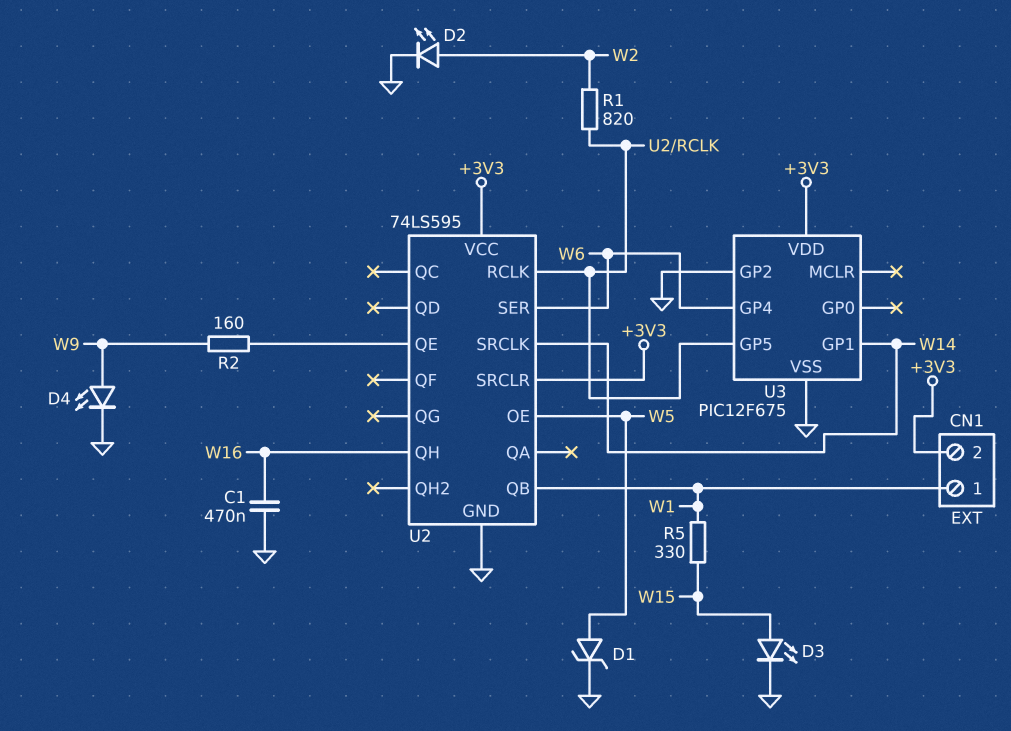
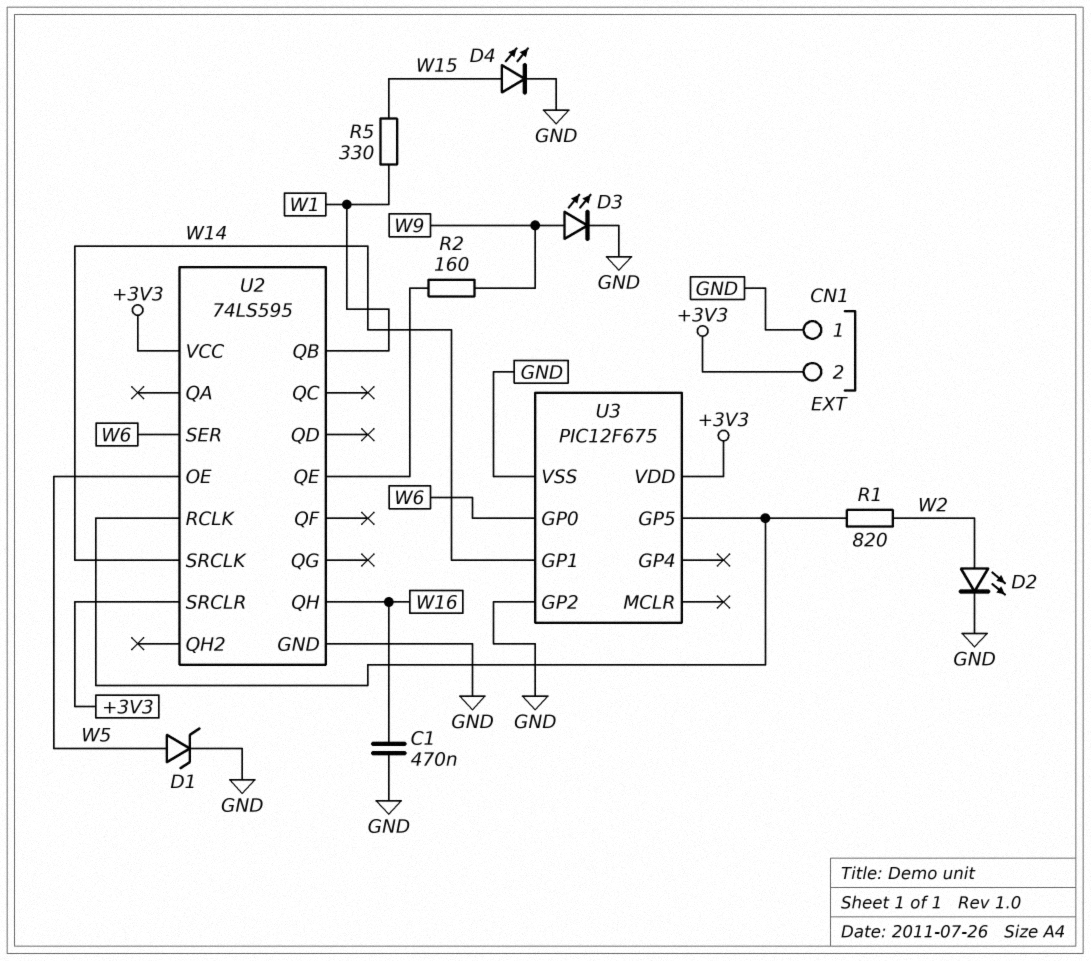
CN1 pin 1: W1 -> GND
D3: LED (A W15, K GND) -> LED (A W9, K GND)
D4: LED (A W9, K GND) -> LED (A W15, K GND)
U3 pin GP0: none -> W6
U3 pin GP4: W6 -> none

